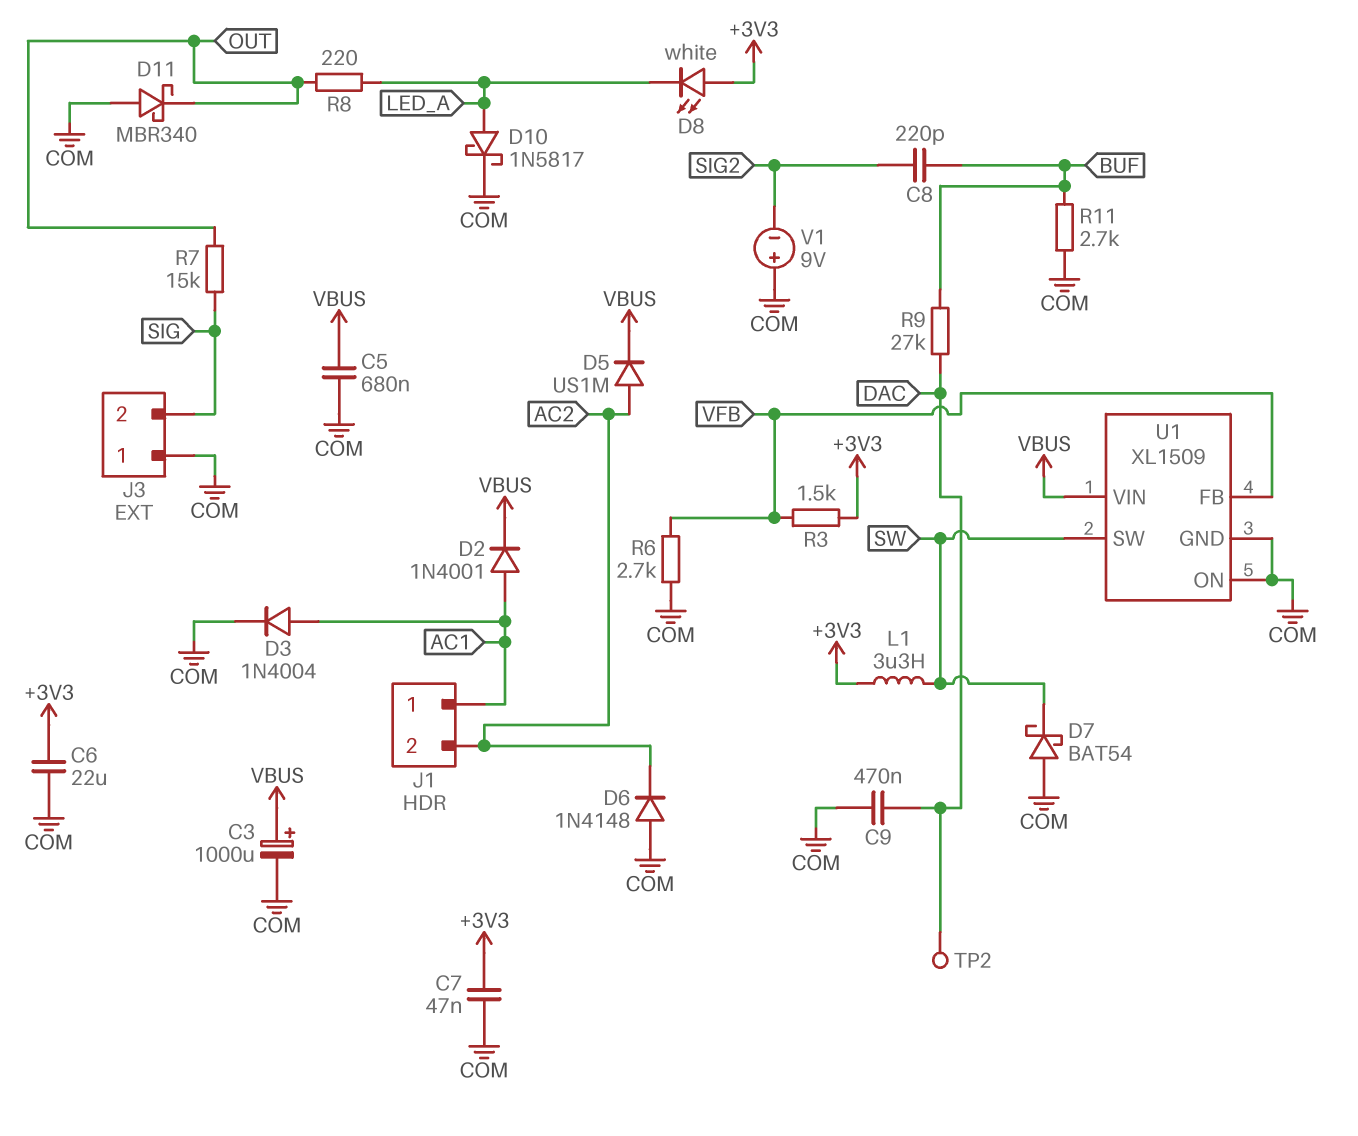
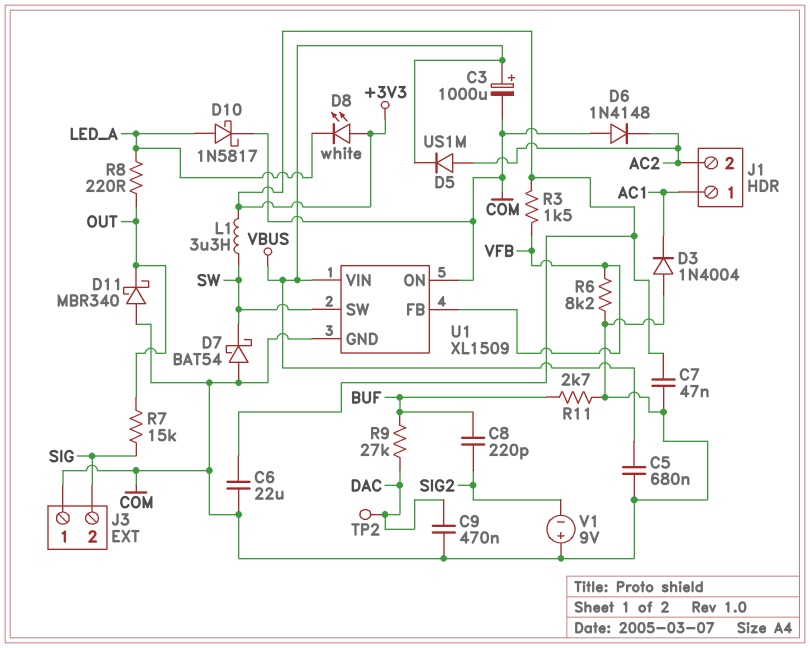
D2: diode 1N4001 (A AC1, K VBUS) -> none
D3: diode 1N4004 (A AC1, K COM) -> diode 1N4004 (A COM, K AC1)
R6: 2.7k (COM, VFB) -> 8.2k (COM, VFB)

